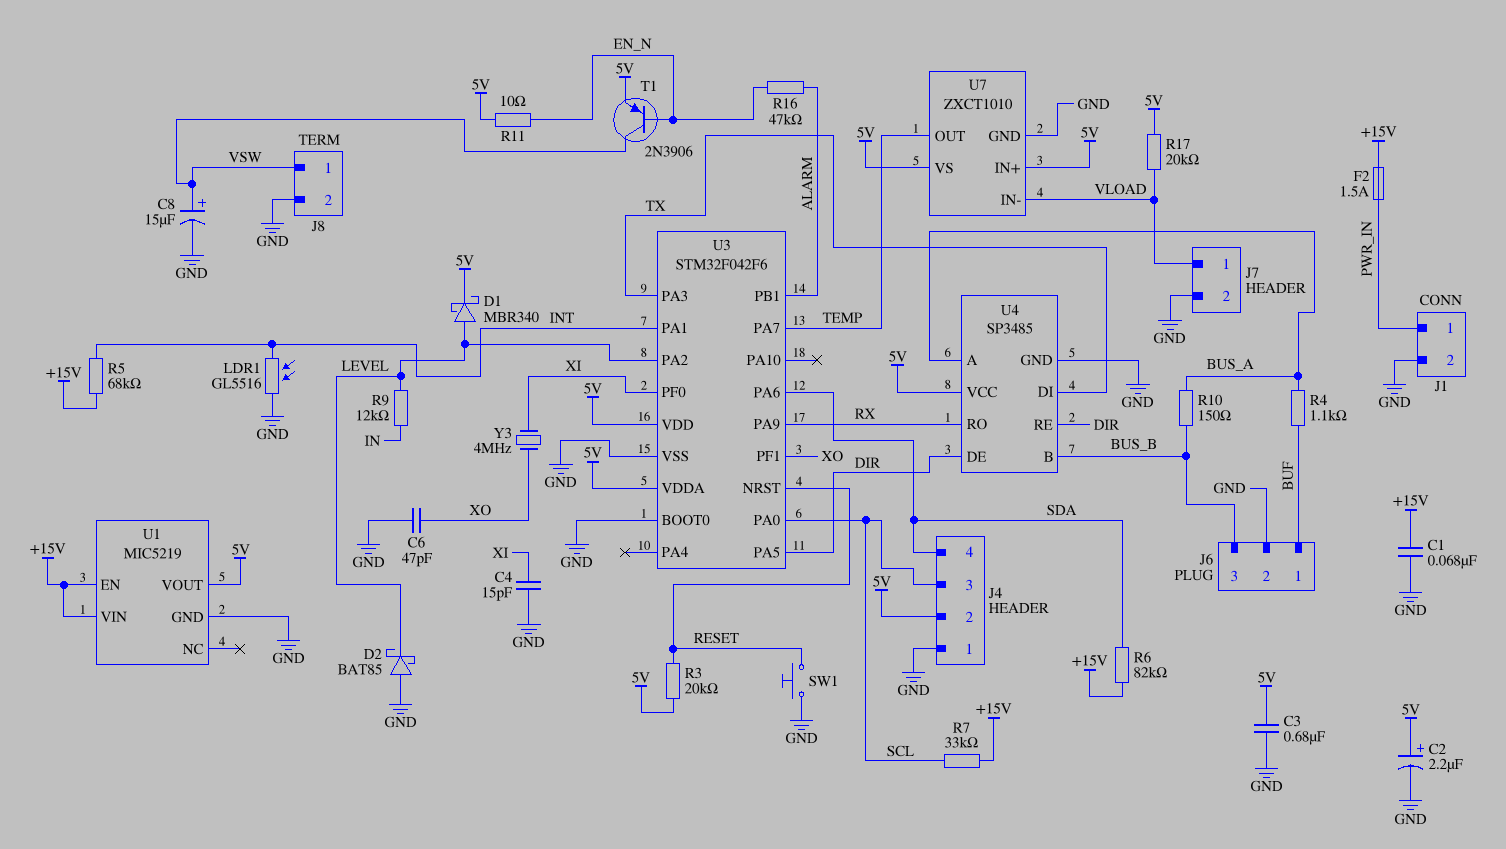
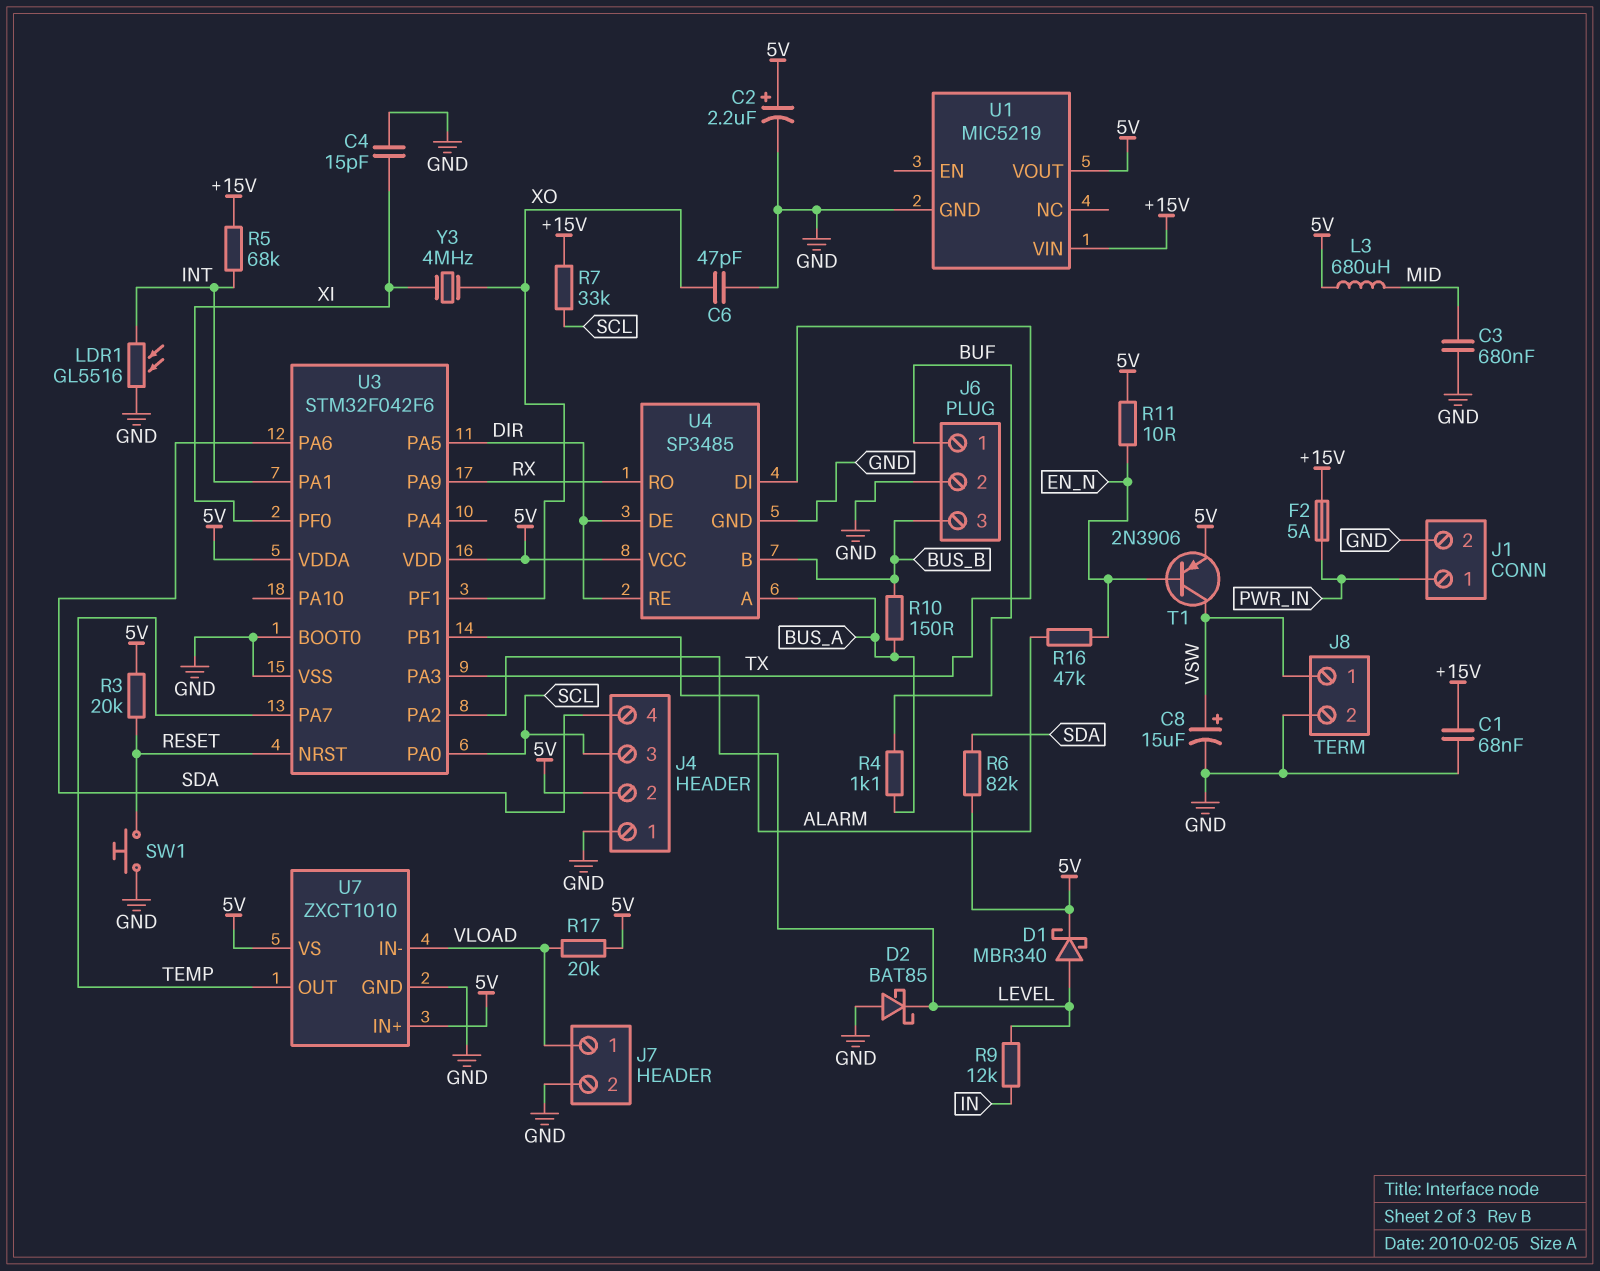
C3: 680nF (5V, GND) -> 680nF (GND, MID)
F2: 1.5A (+15V, PWR_IN) -> 5A (+15V, PWR_IN)
L3: none -> 680uH (5V, MID)
R6: 82k (+15V, SDA) -> 82k (5V, SDA)
U1 pin EN: +15V -> none

